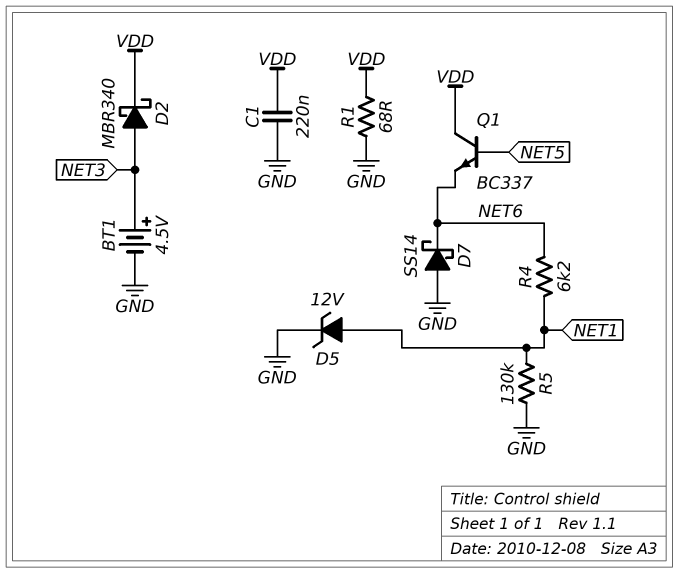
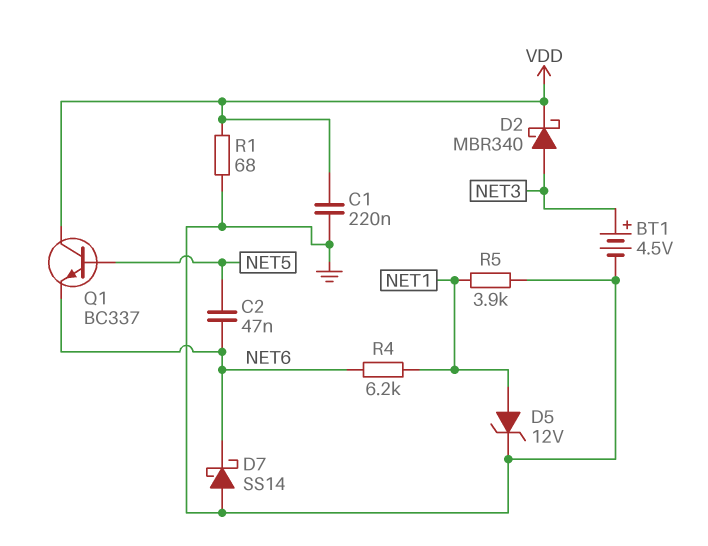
C2: none -> 47nF (NET5, NET6)
R5: 130k (GND, NET1) -> 3.9k (GND, NET1)

